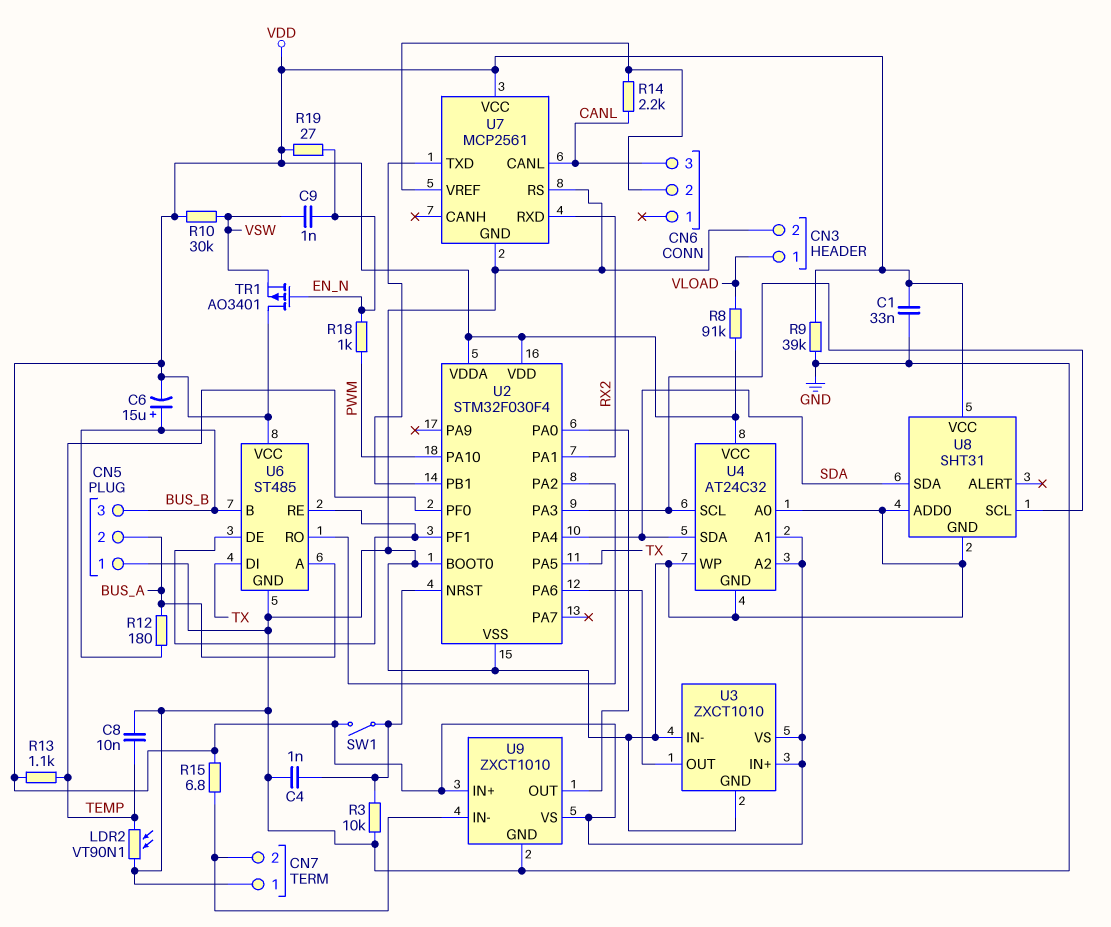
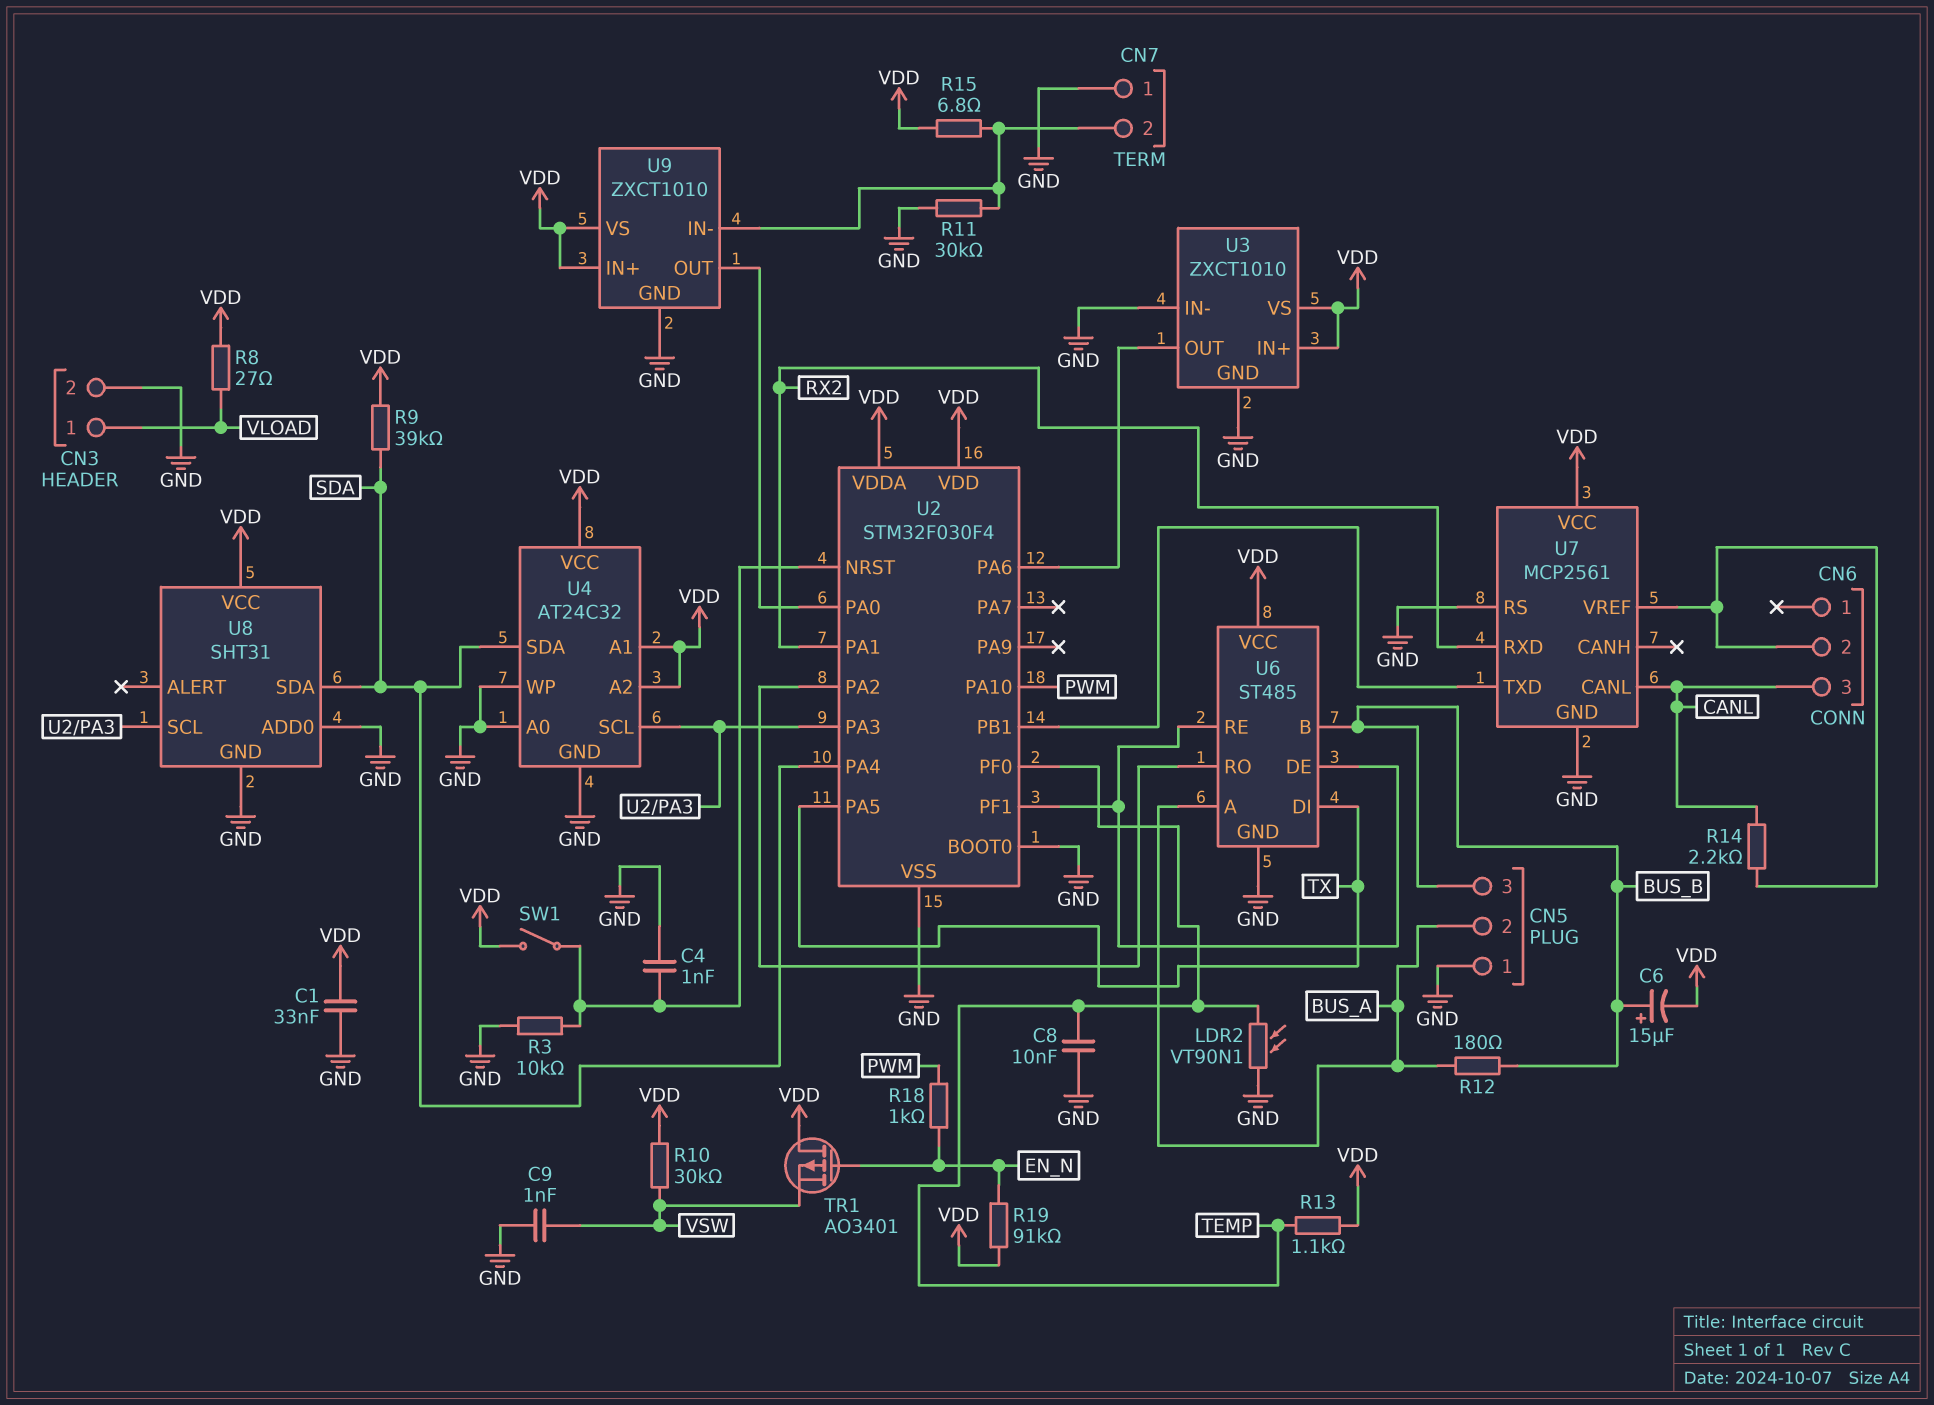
C9: 1nF (EN_N, VSW) -> 1nF (GND, VSW)
R8: 91k (VDD, VLOAD) -> 27 (VDD, VLOAD)
R9: 39k (GND, VDD) -> 39k (SDA, VDD)
R11: none -> 30k (CN7/2, GND)
R19: 27 (EN_N, VDD) -> 91k (EN_N, VDD)

